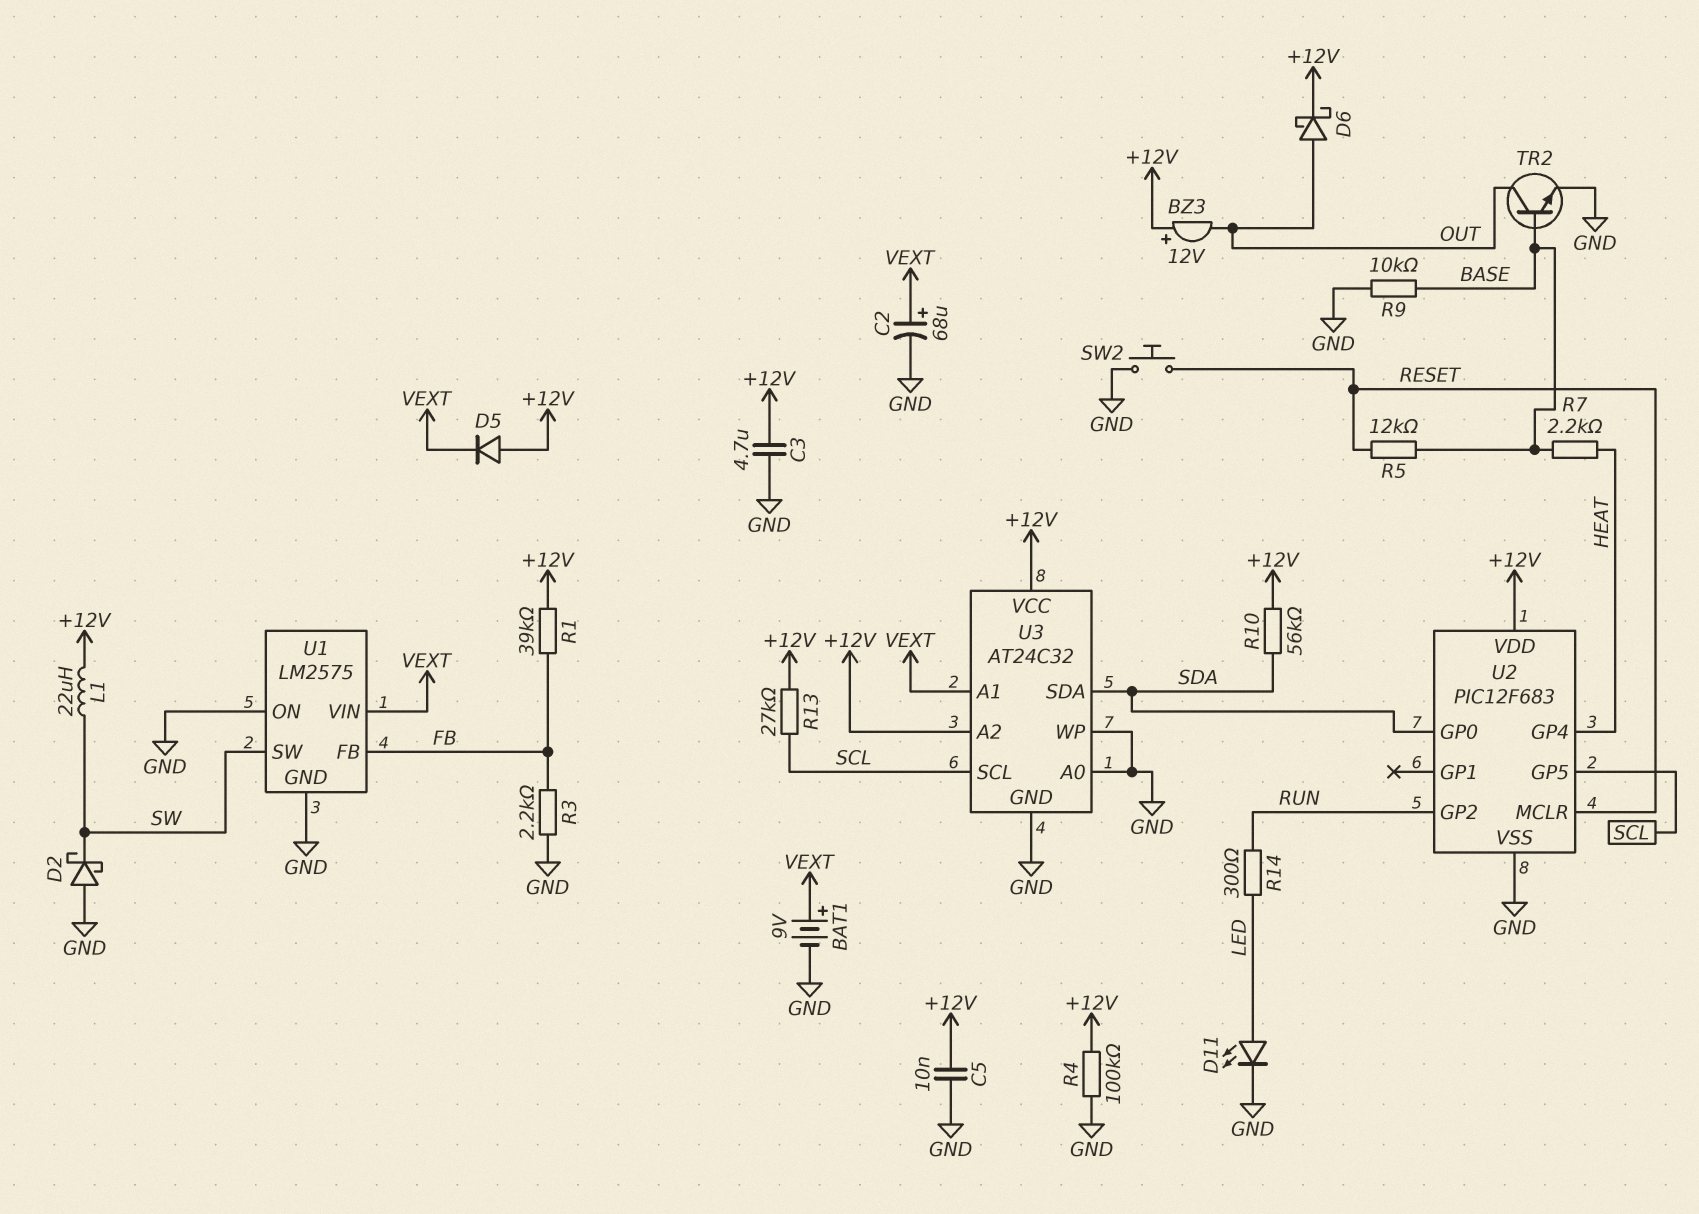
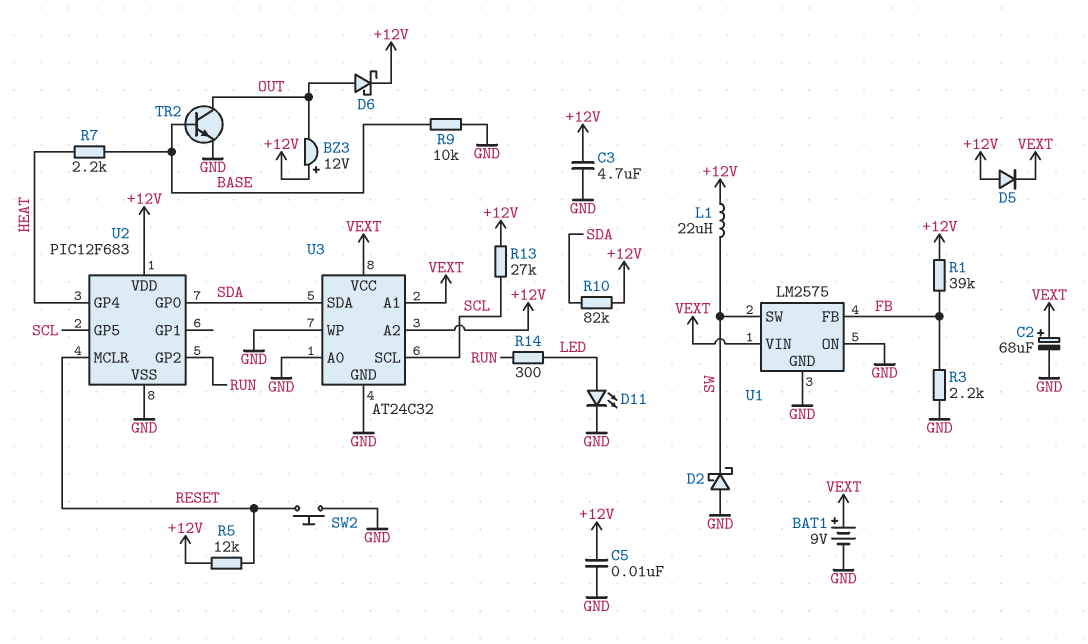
R4: 100k (+12V, GND) -> none
R5: 12k (BASE, RESET) -> 12k (+12V, RESET)
R10: 56k (+12V, SDA) -> 82k (+12V, SDA)
U3 pin VCC: +12V -> VEXT

